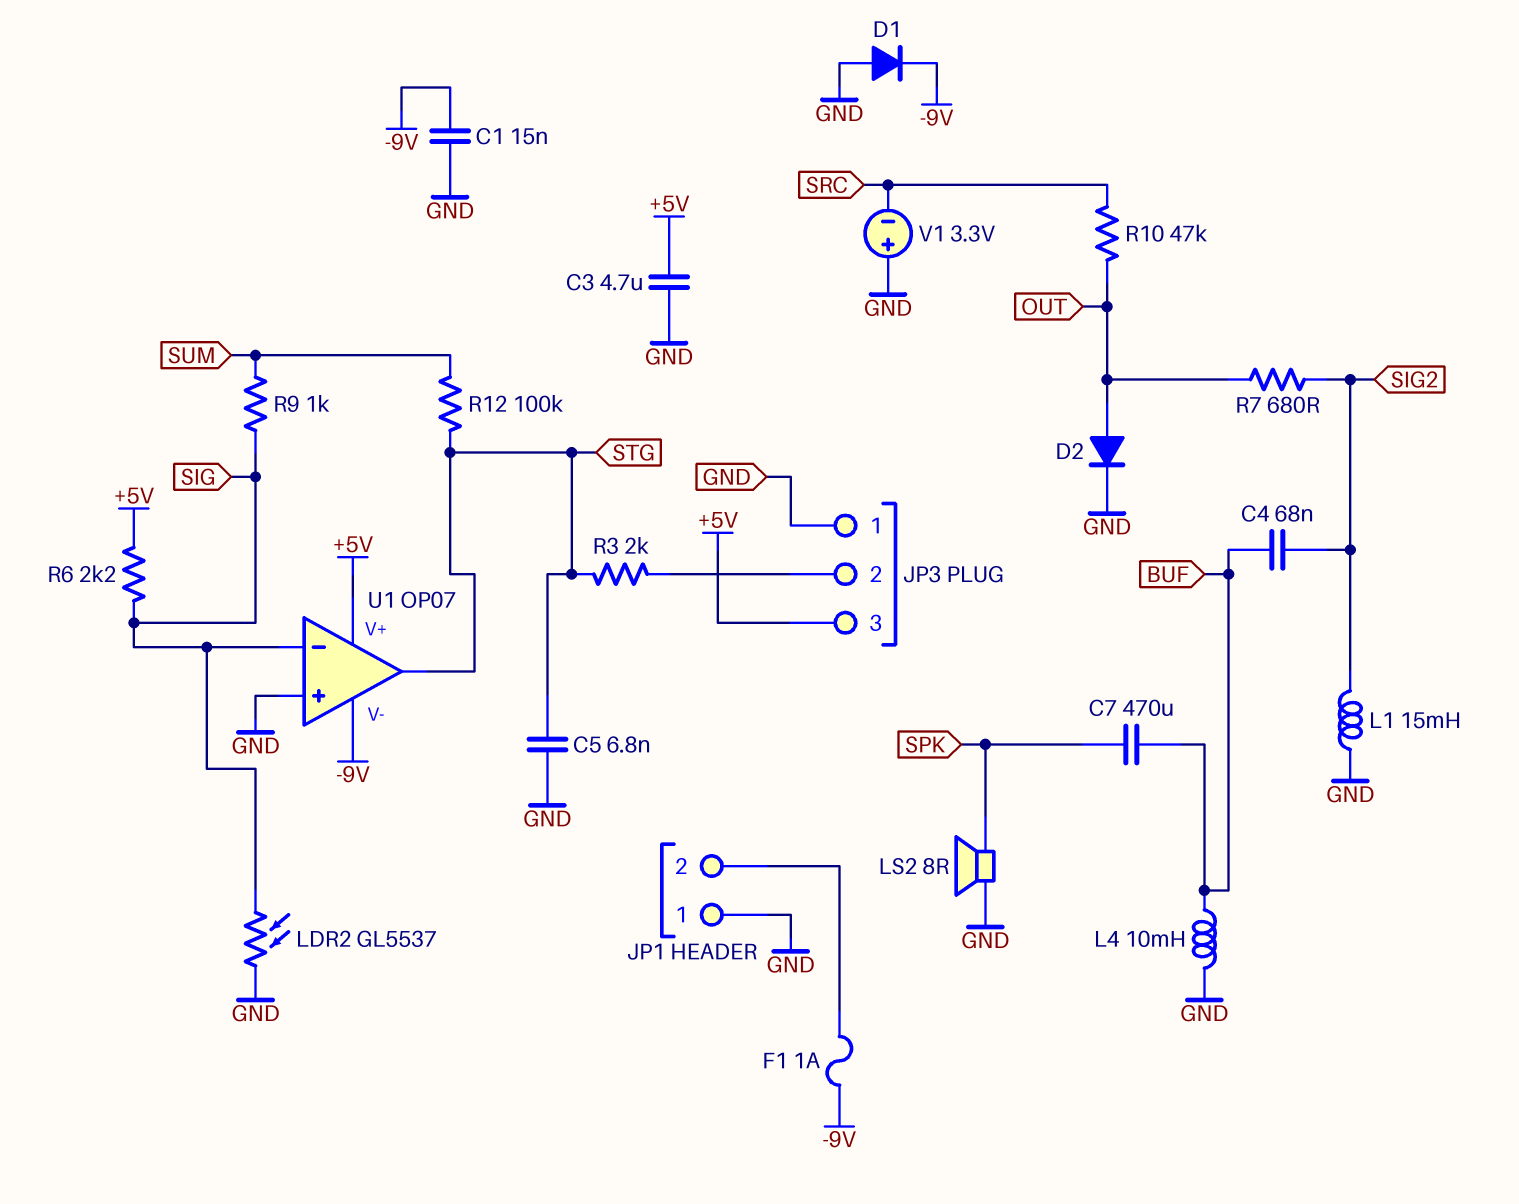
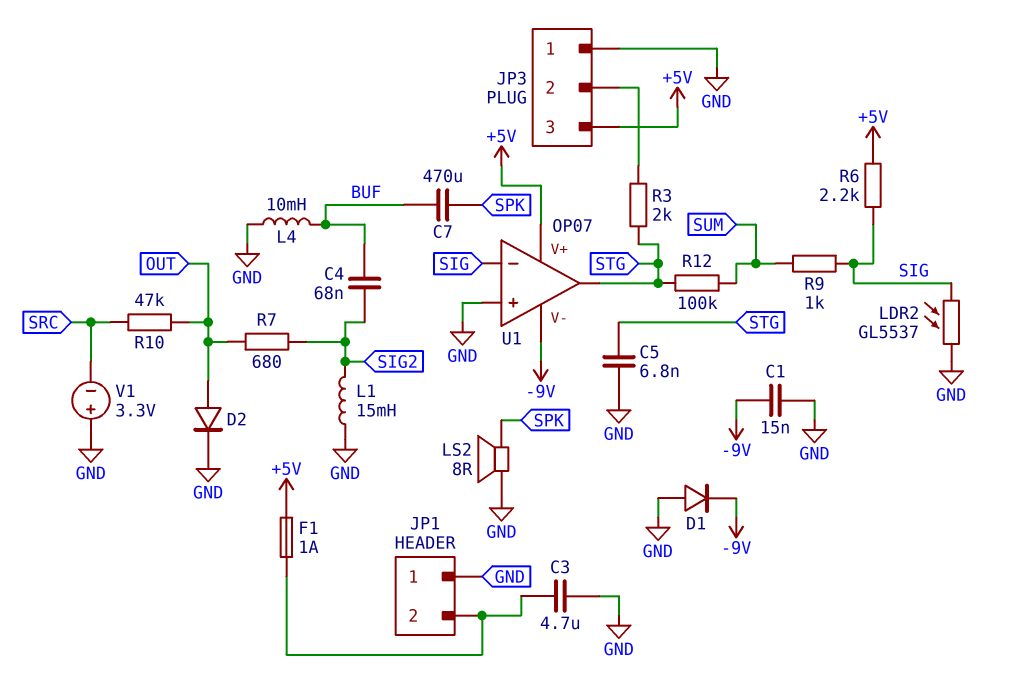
C3: 4.7uF (+5V, GND) -> 4.7uF (GND, JP1/2)
F1: 1A (-9V, JP1/2) -> 1A (+5V, JP1/2)

